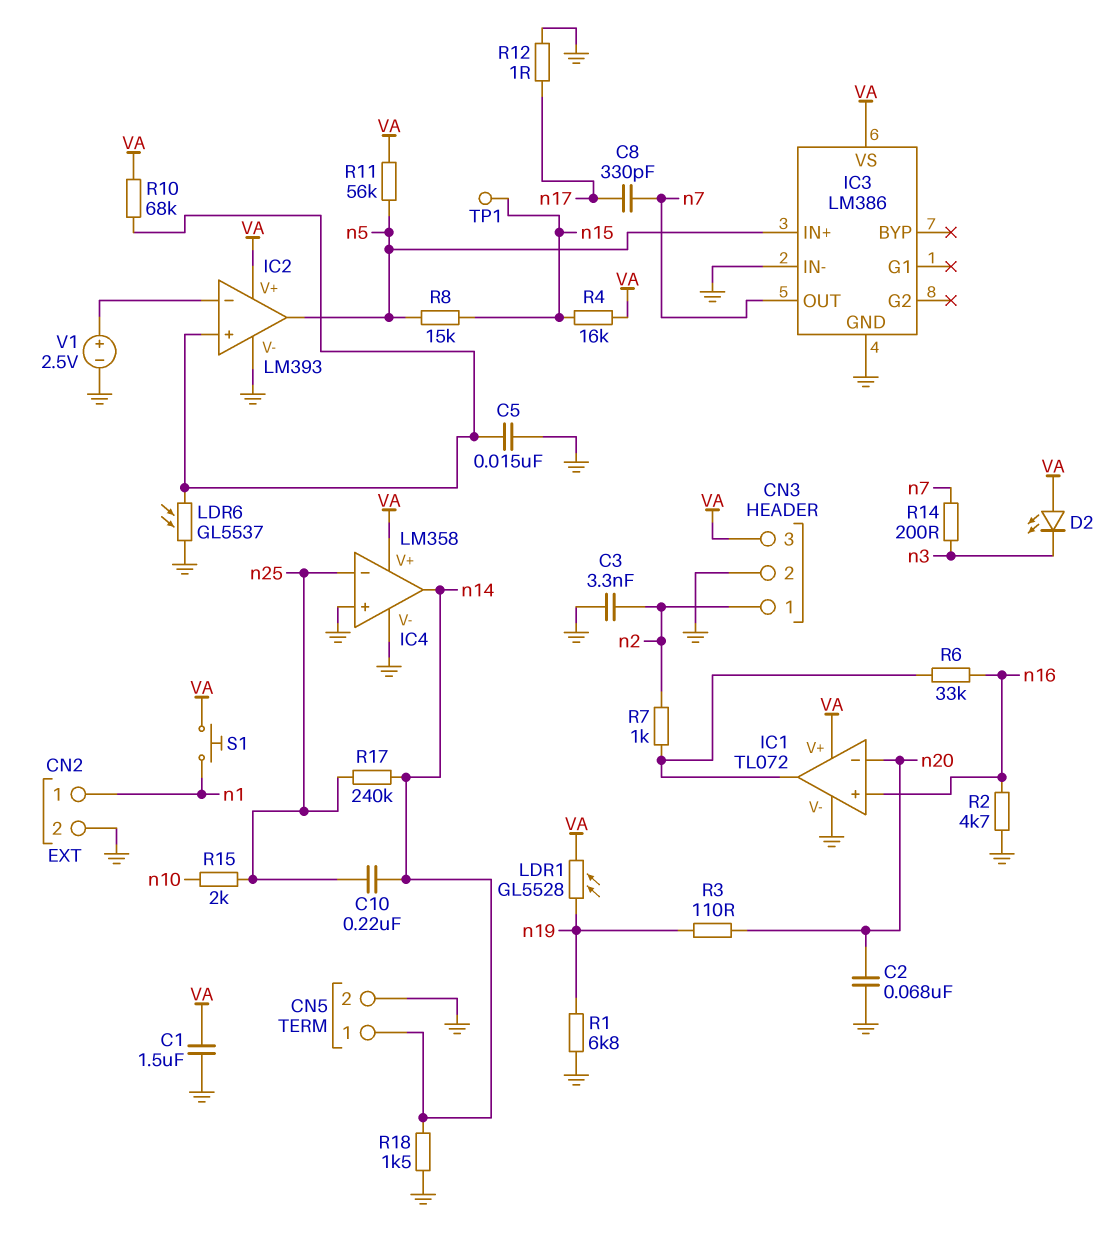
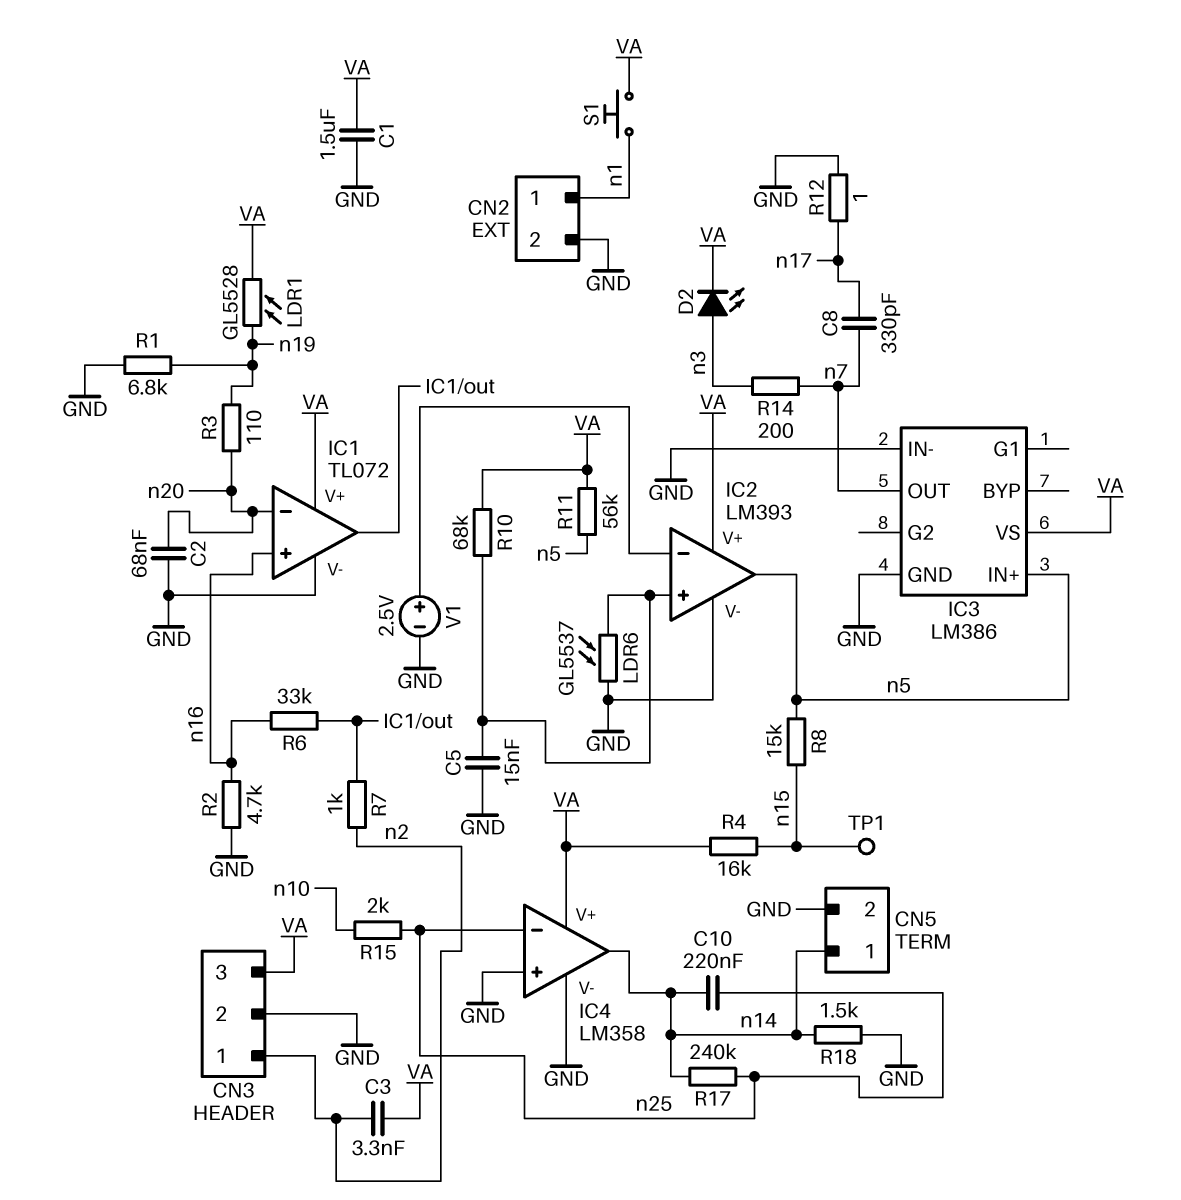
C3: 3.3nF (GND, n2) -> 3.3nF (VA, n2)
D2: LED (A VA, K n3) -> LED (A n3, K VA)

